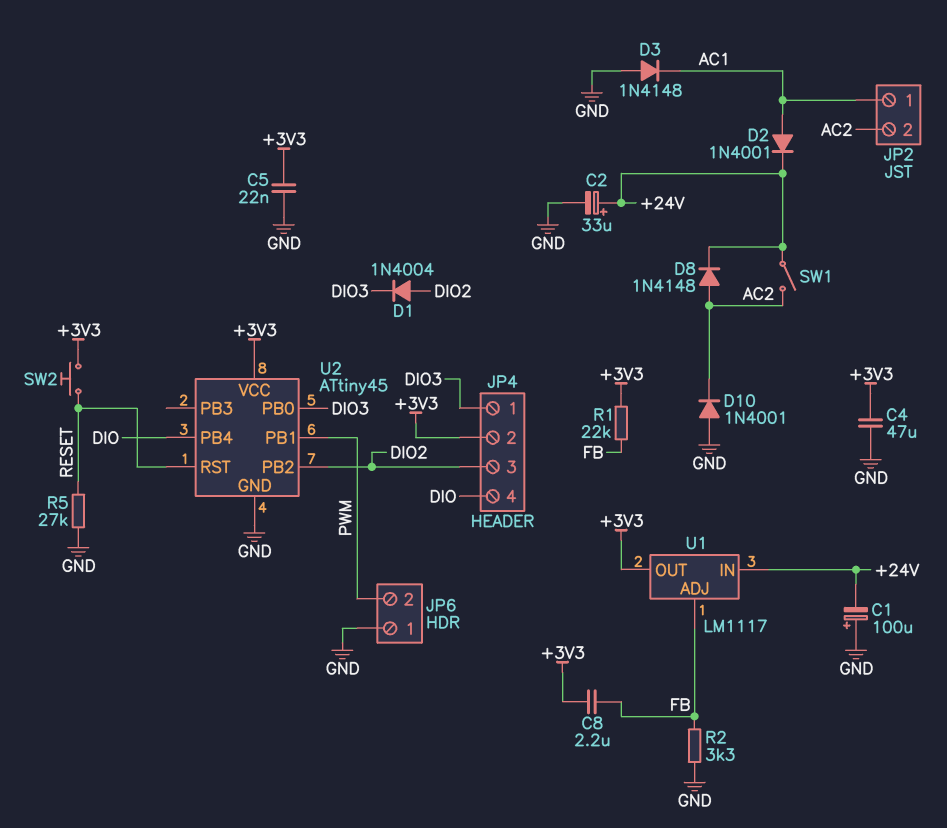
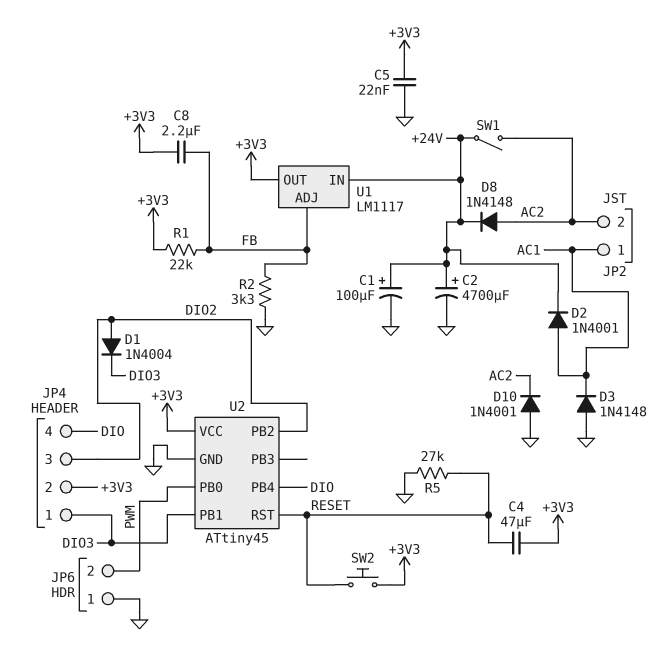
C1: 100uF (plus GND, minus +24V) -> 100uF (plus +24V, minus GND)
C2: 33uF (plus +24V, minus GND) -> 4700uF (plus +24V, minus GND)
C4: 47uF (+3V3, GND) -> 47uF (+3V3, RESET)
U2 pin PB0: DIO3 -> PWM
U2 pin PB1: PWM -> DIO3

